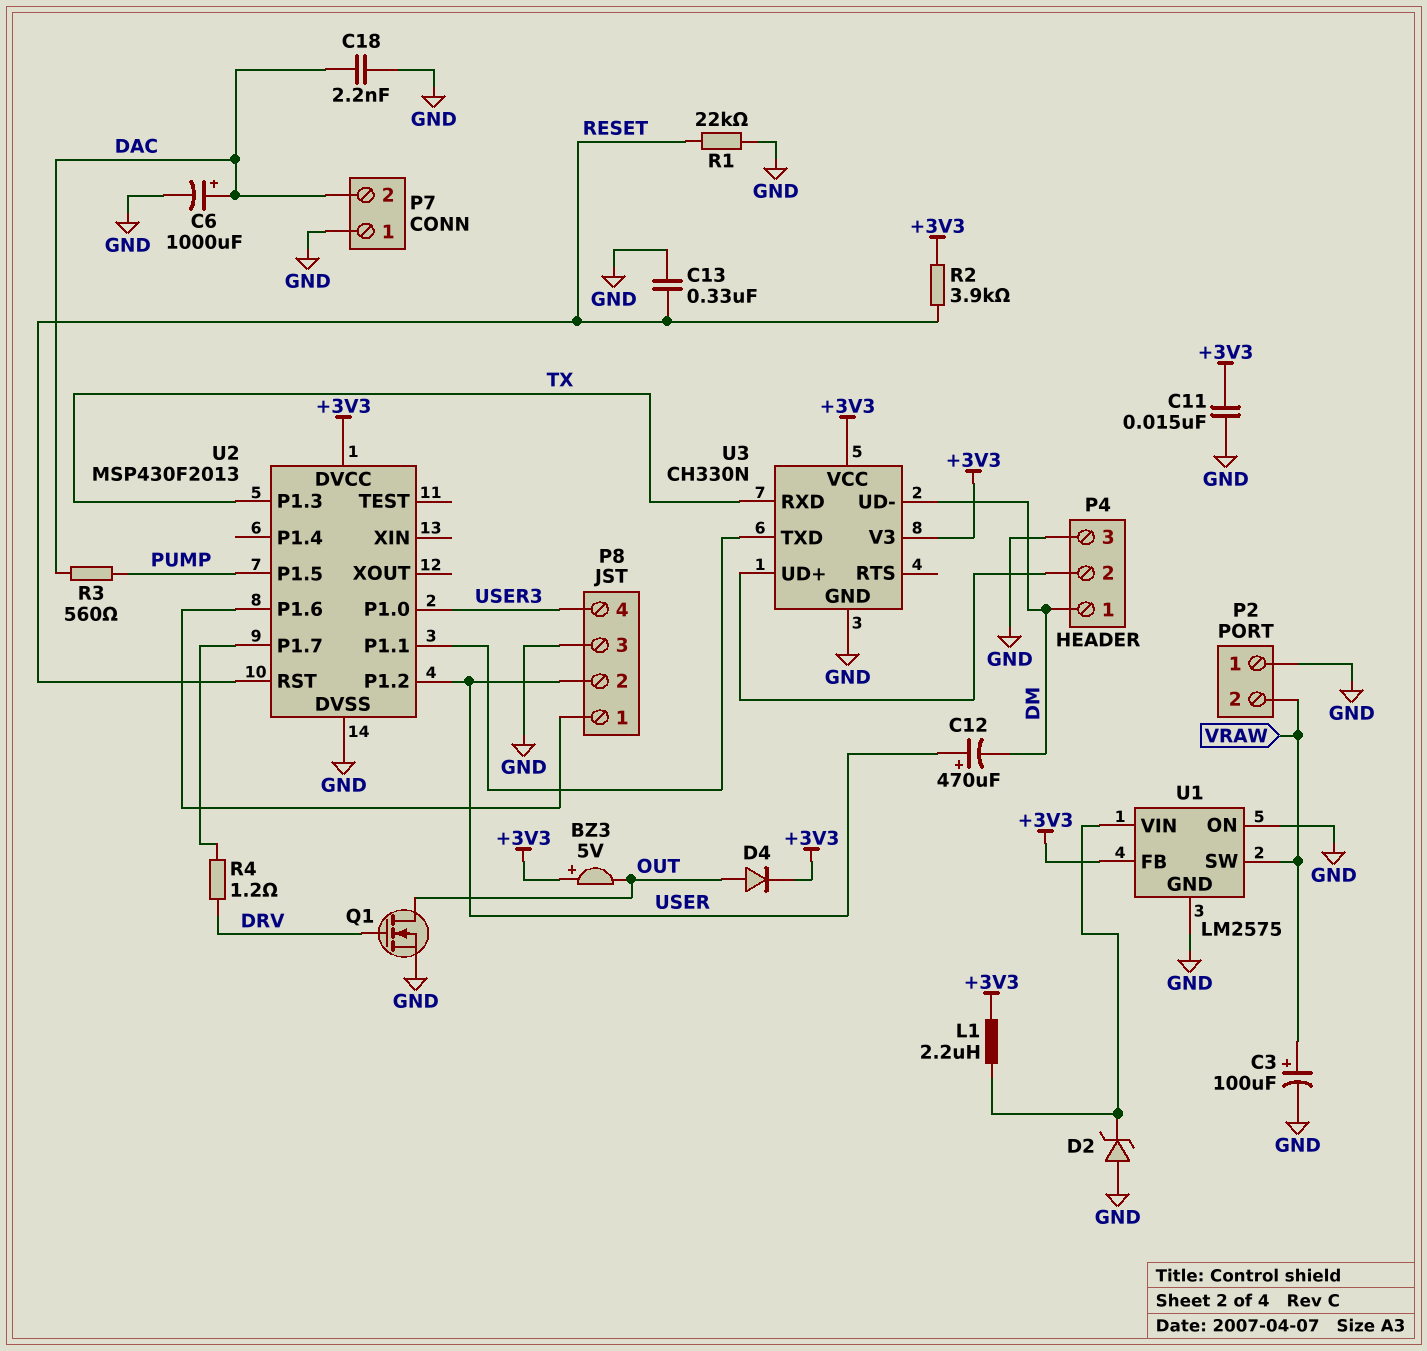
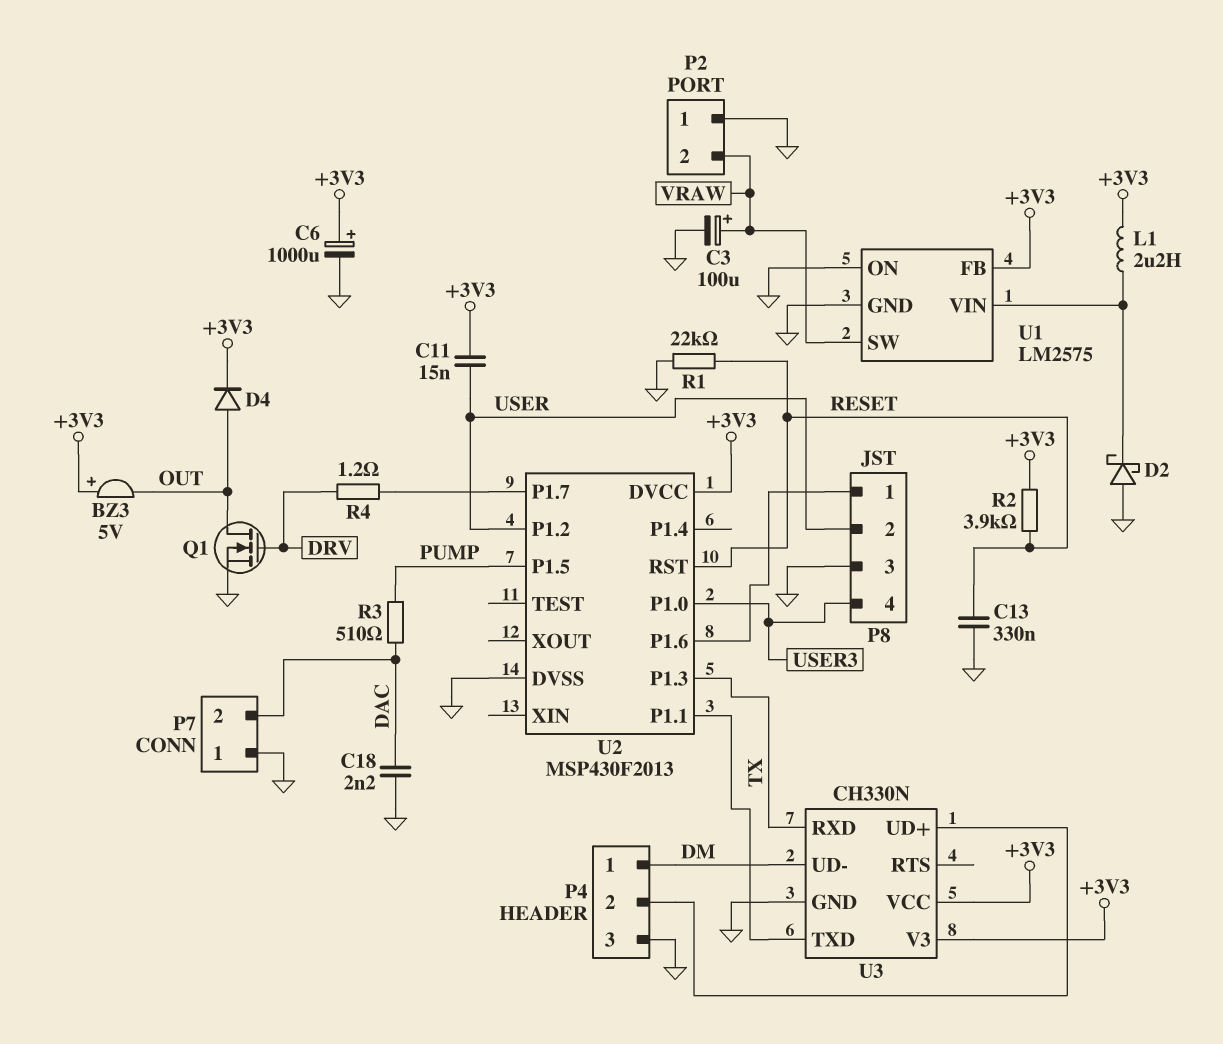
C6: 1000uF (plus DAC, minus GND) -> 1000uF (plus +3V3, minus GND)
C11: 15nF (+3V3, GND) -> 15nF (+3V3, USER)
C12: 470uF (plus USER, minus DM) -> none
D2: zener (A GND, K U1/VIN) -> schottky (A GND, K U1/VIN)
R3: 560 (DAC, PUMP) -> 510 (DAC, PUMP)

